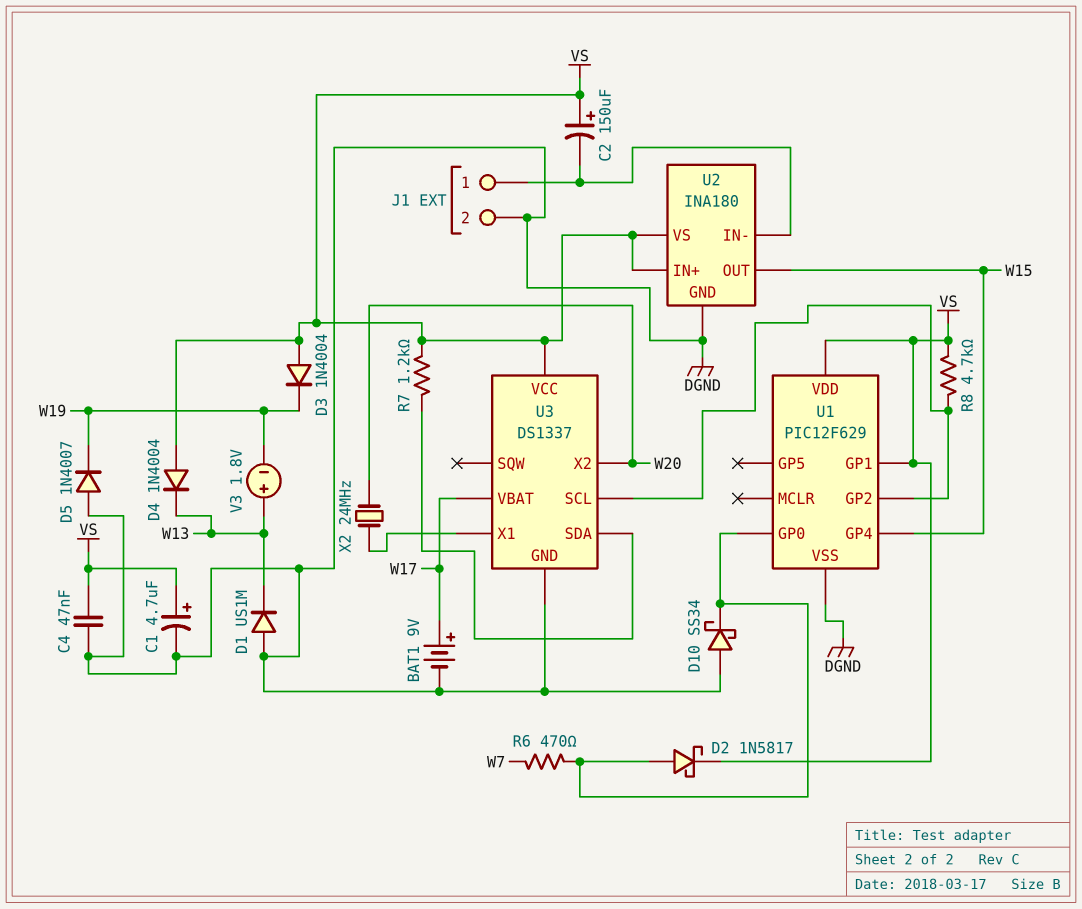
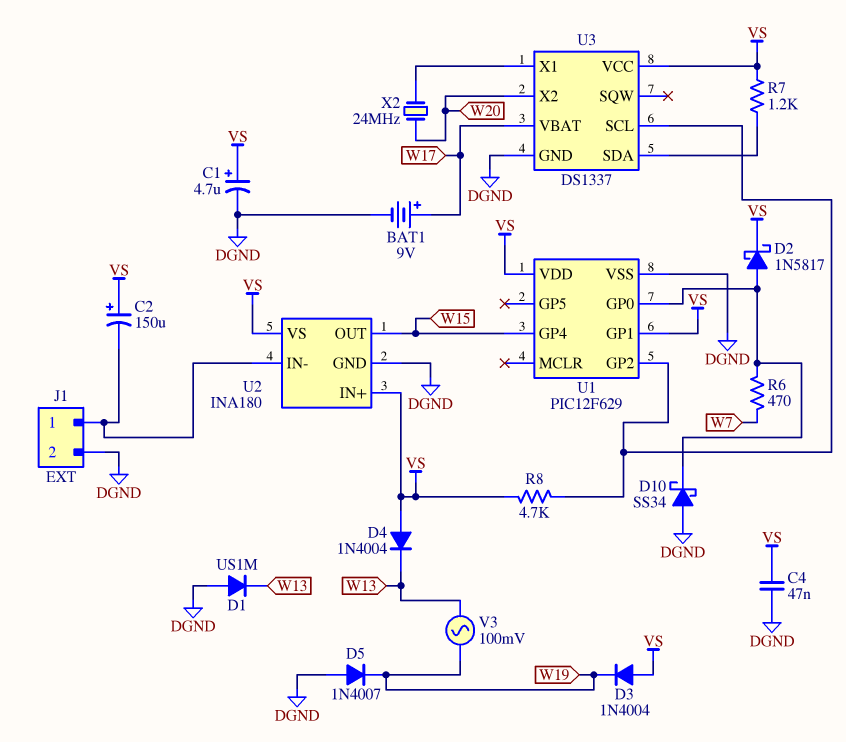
V3: 1.8V (plus W13, minus W19) -> AC 100mV (W13, W19)

